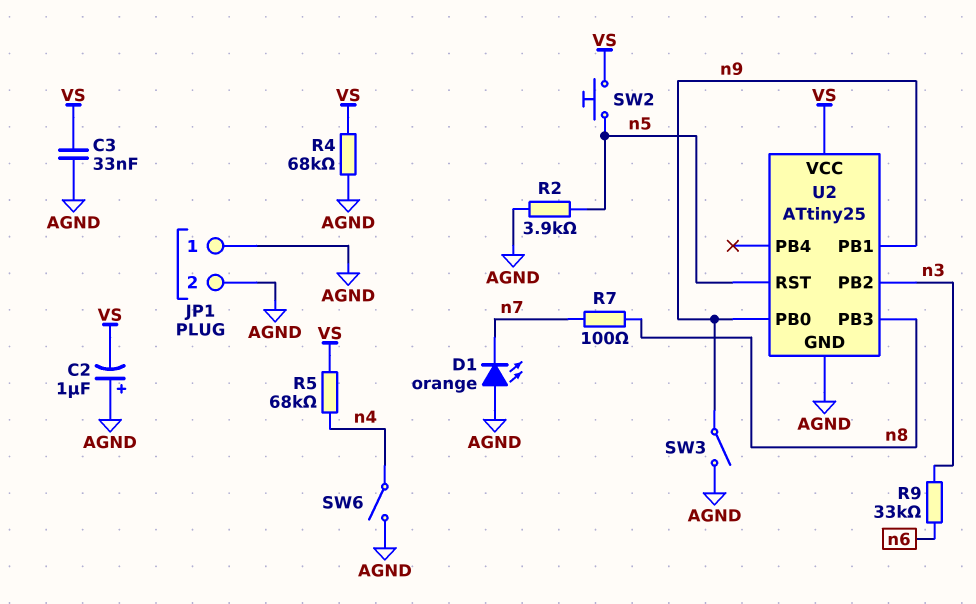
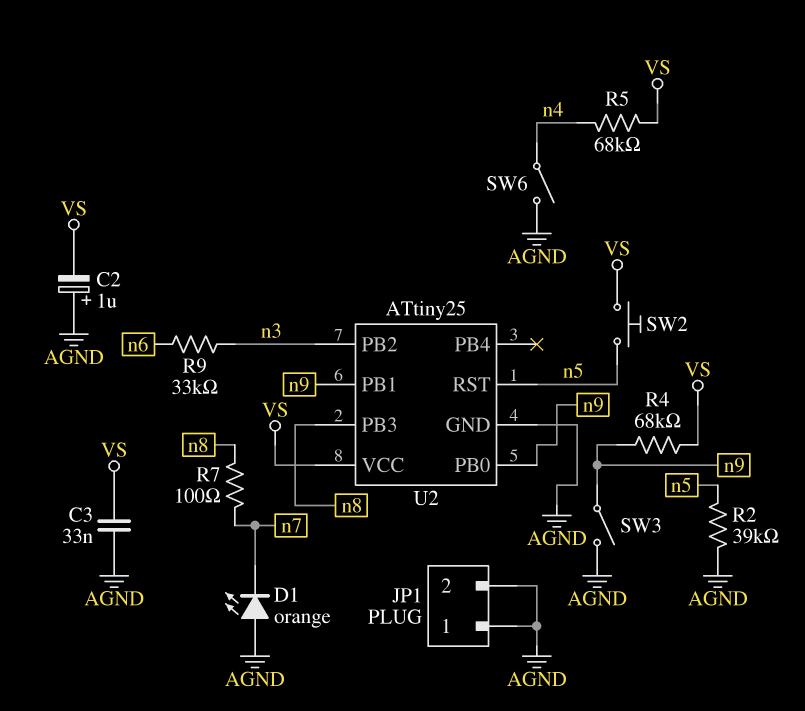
R2: 3.9k (AGND, n5) -> 39k (AGND, n5)
R4: 68k (AGND, VS) -> 68k (VS, n9)

